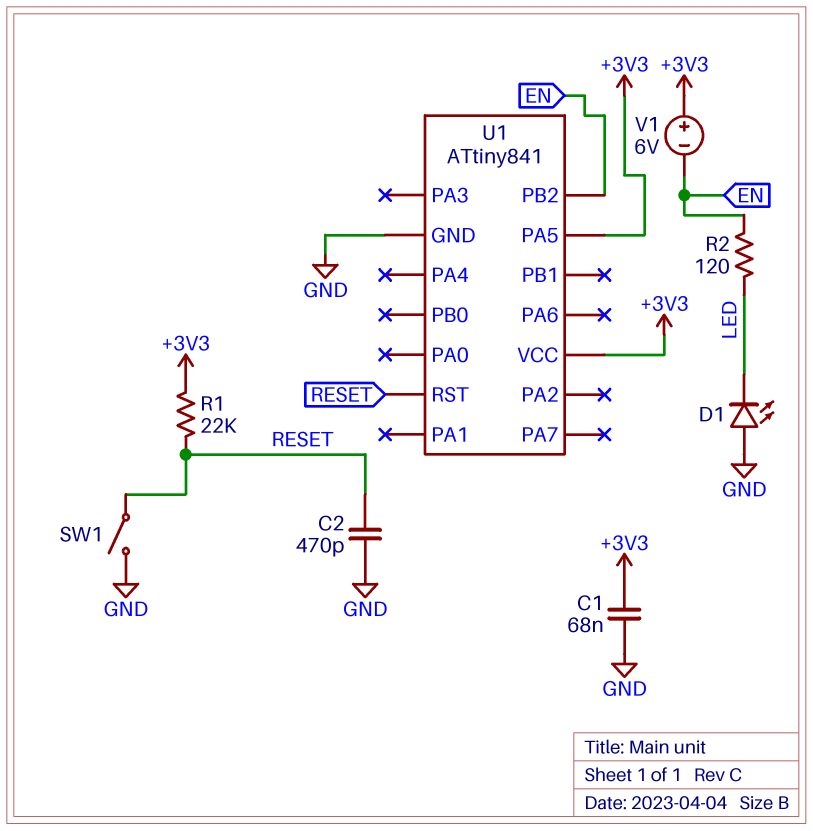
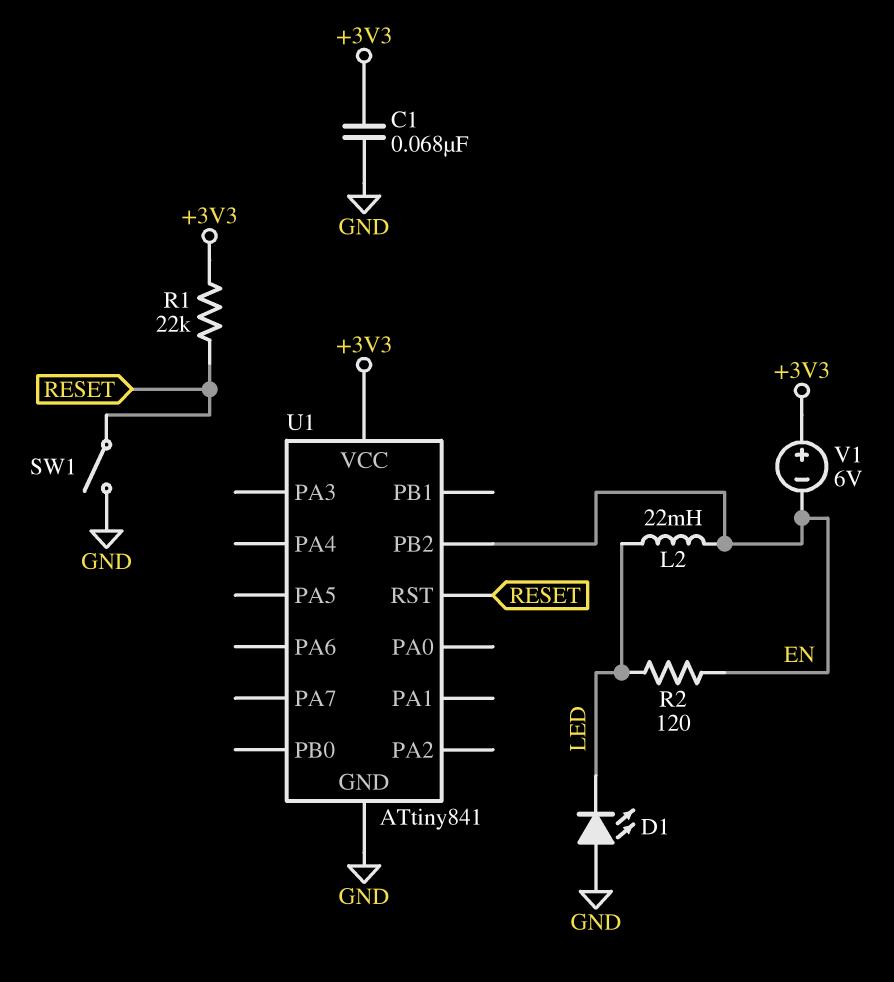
C2: 470pF (GND, RESET) -> none
L2: none -> 22mH (EN, LED)
U1 pin PA5: +3V3 -> none

